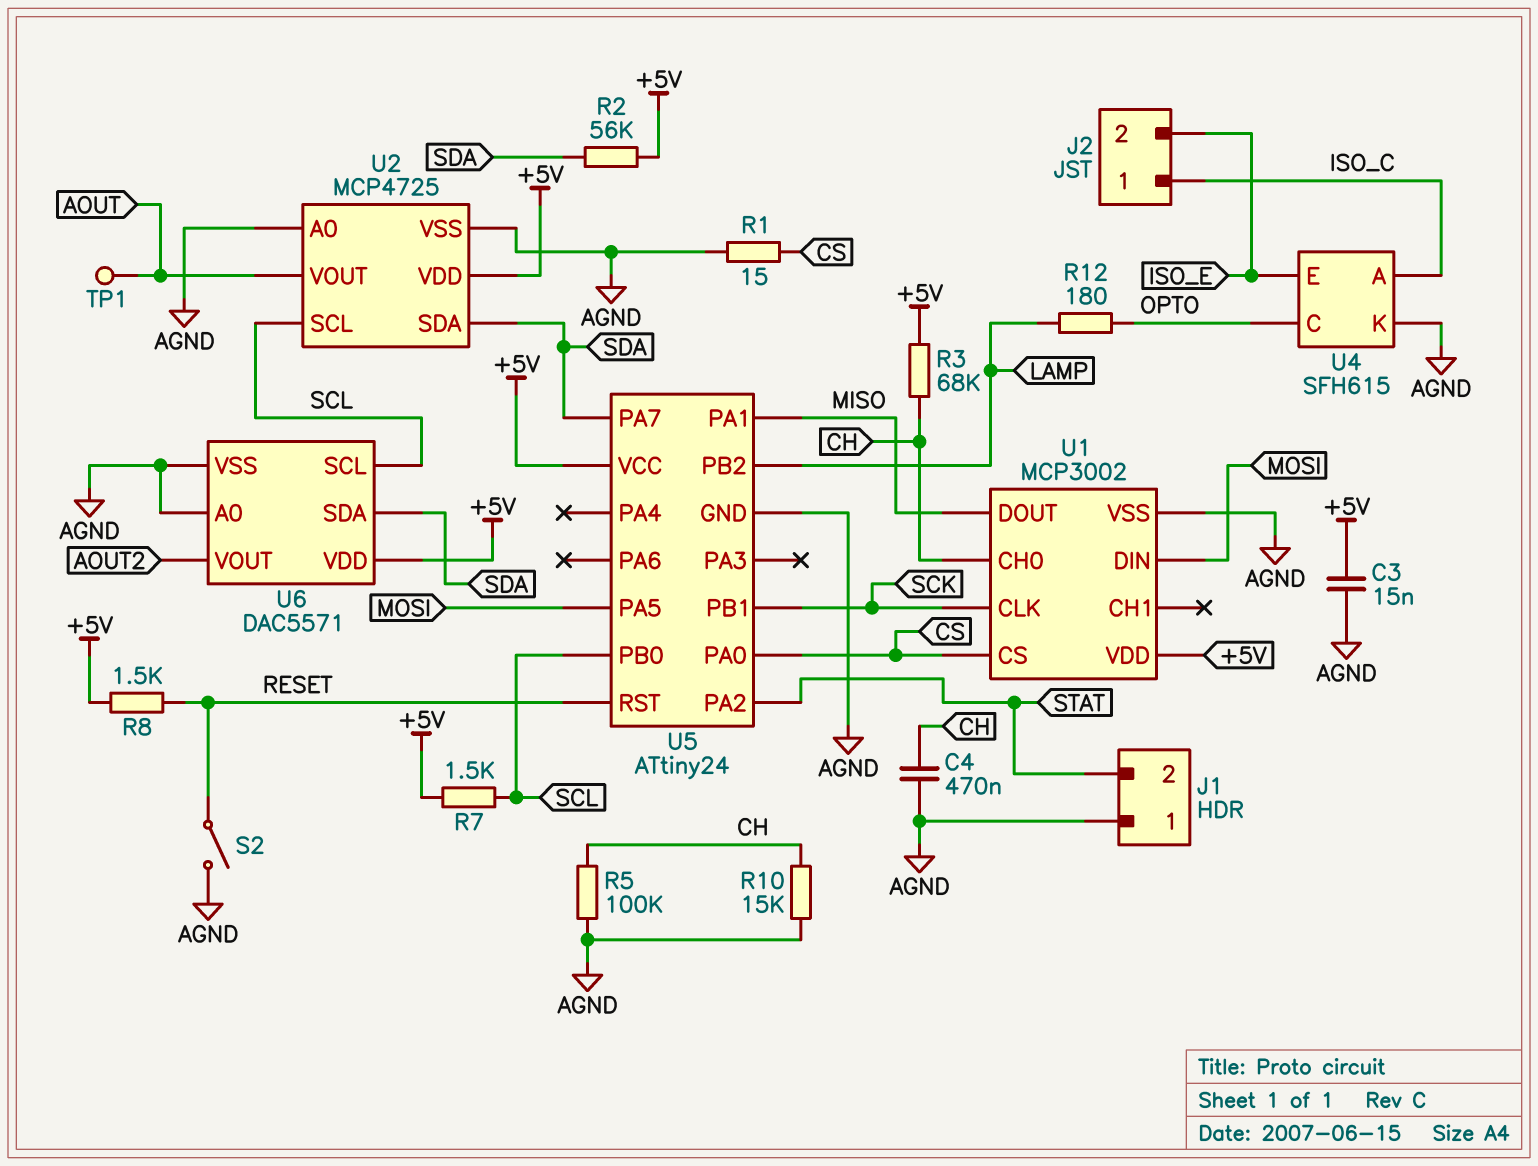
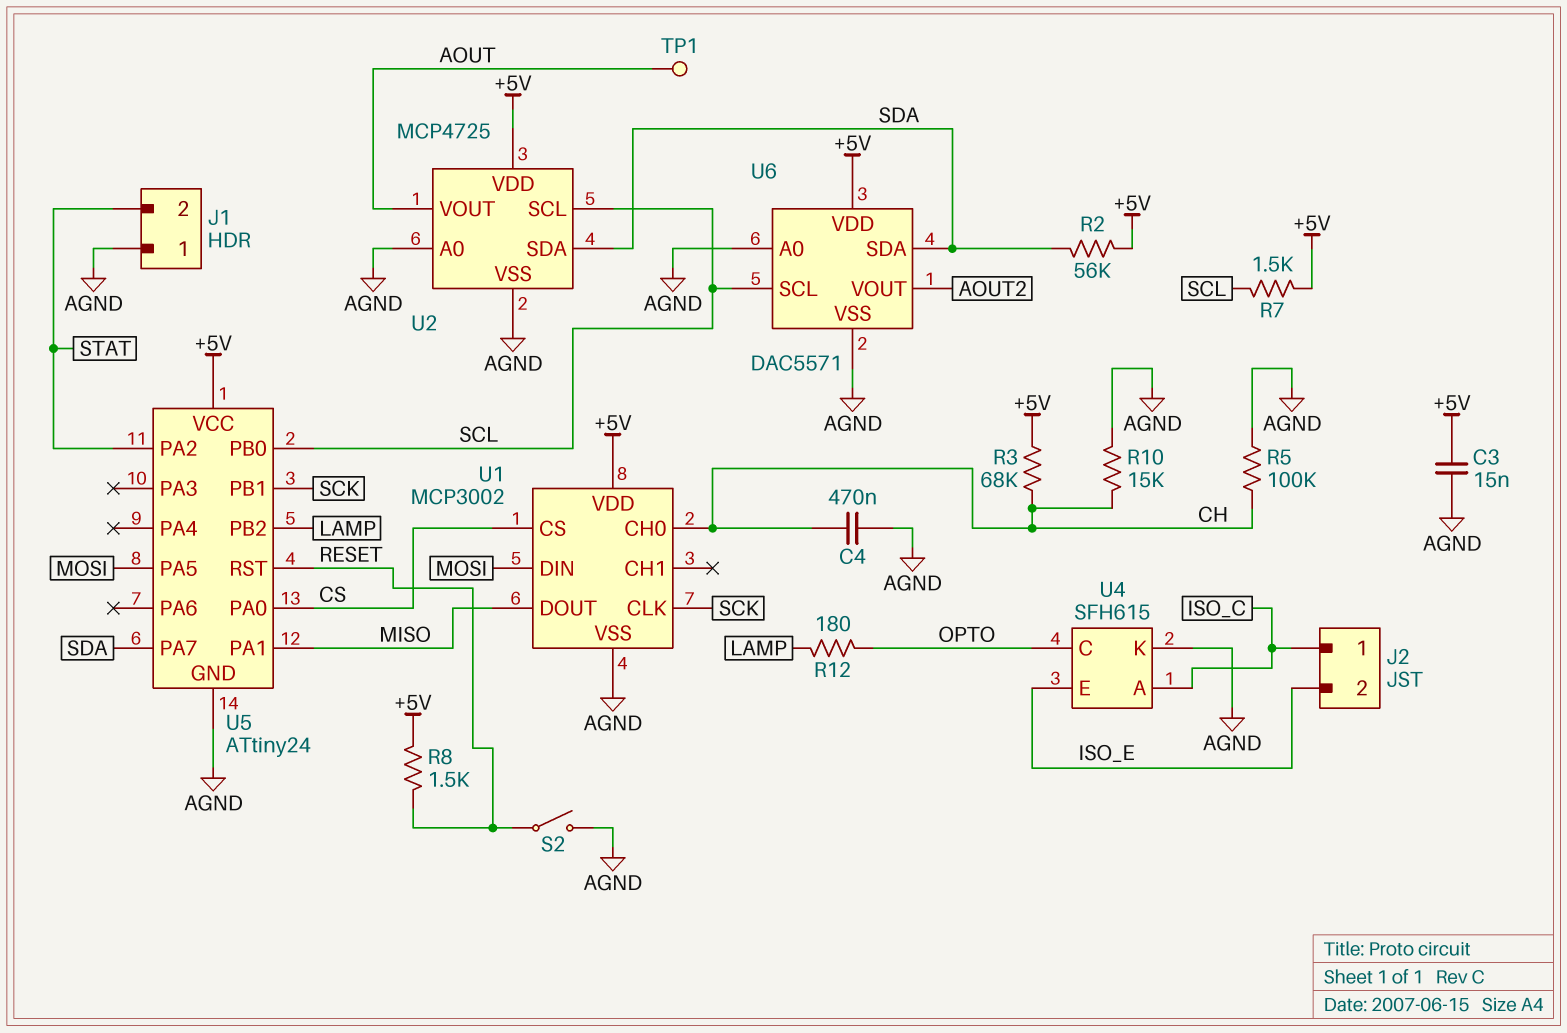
R1: 15 (AGND, CS) -> none

